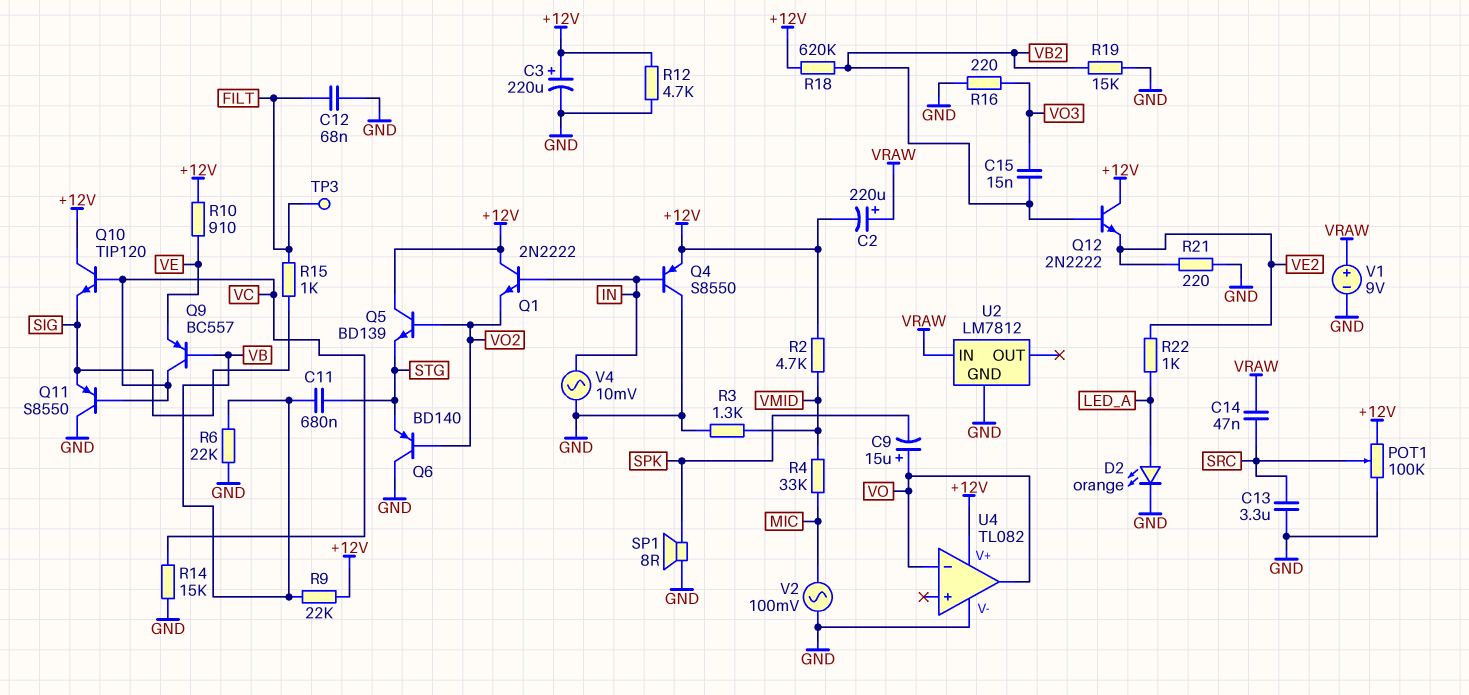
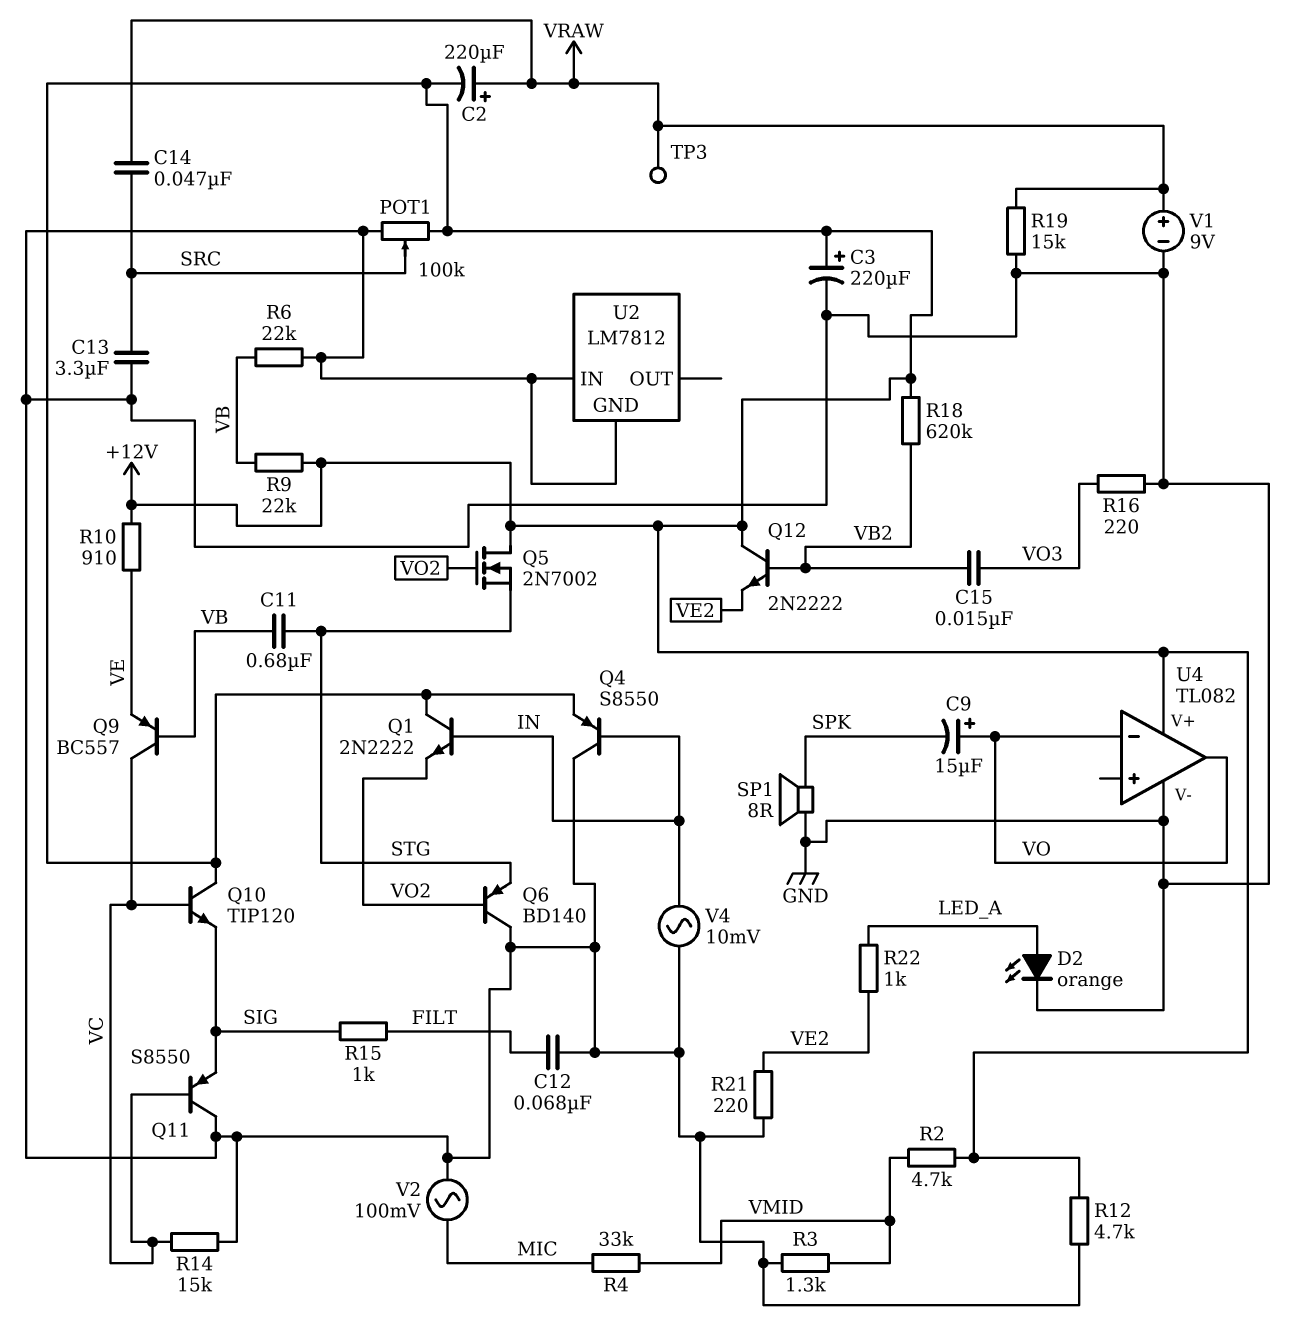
Q5: NPN BD139 (B VO2, C +12V, E STG) -> NMOS 2N7002 (G VO2, D +12V, S STG)
R19: 15k (GND, VB2) -> 15k (GND, VRAW)
TP3: test point (FILT) -> test point (VRAW)
U2 pin IN: VRAW -> GND

